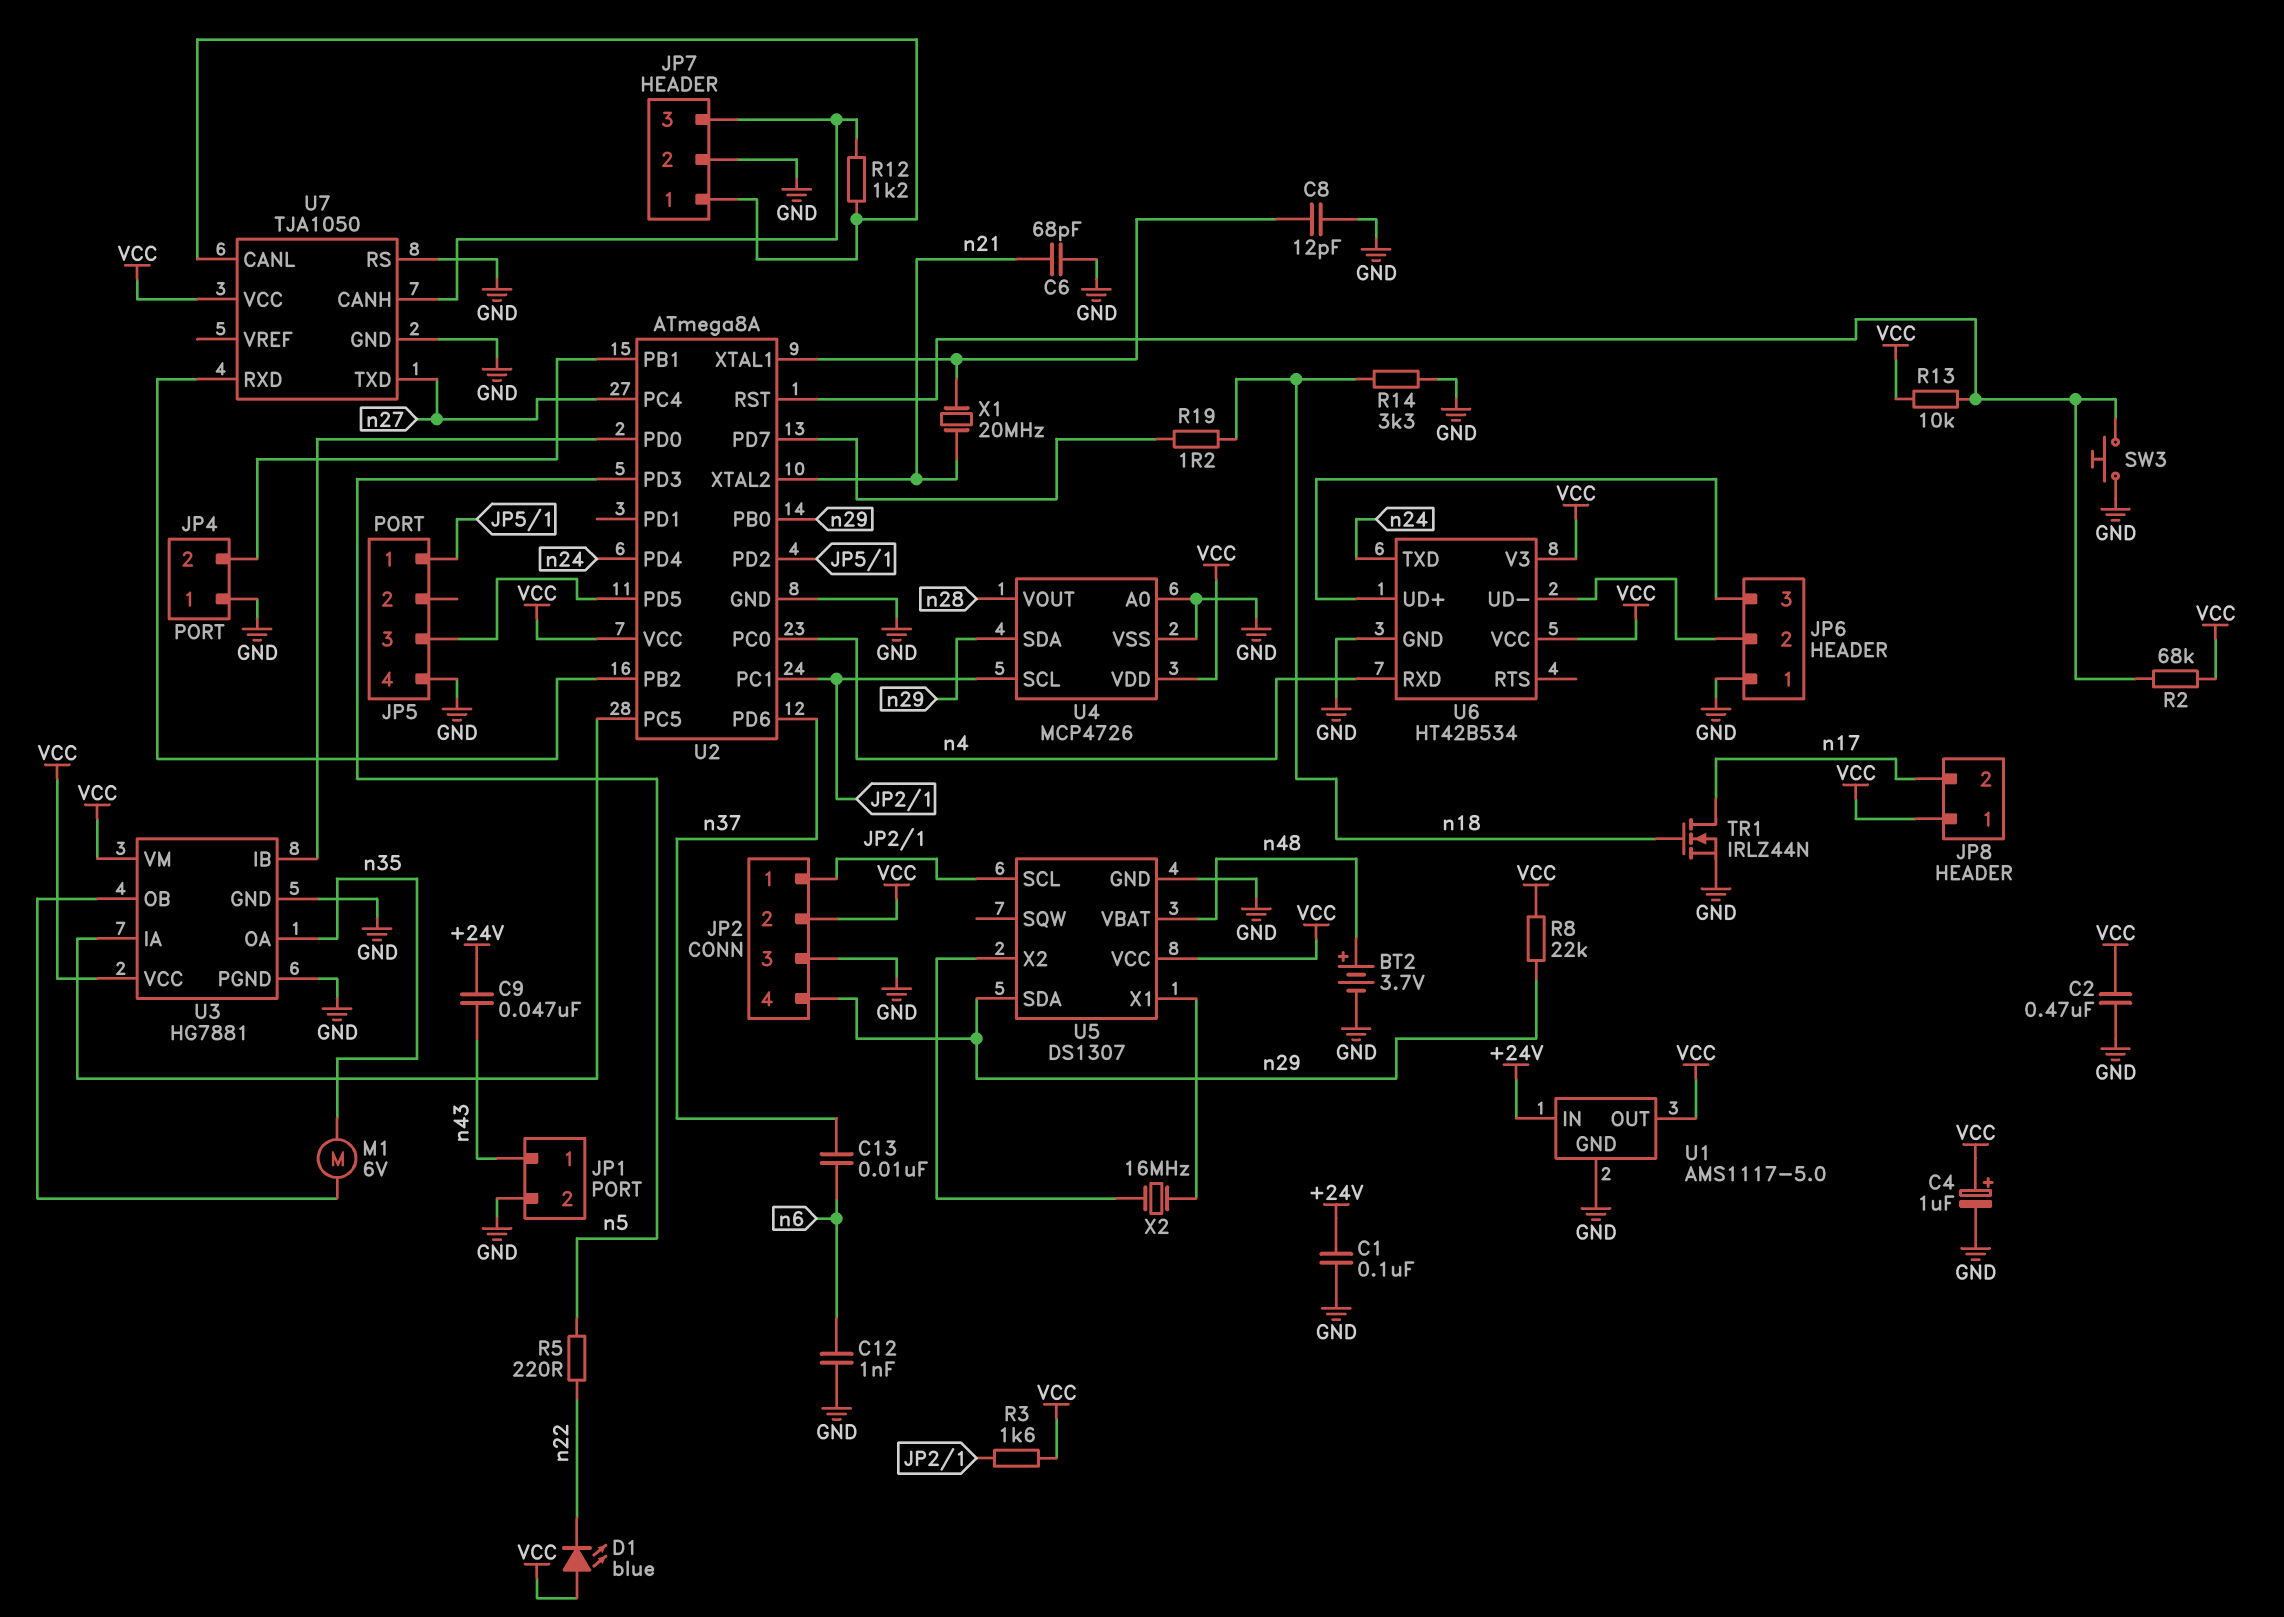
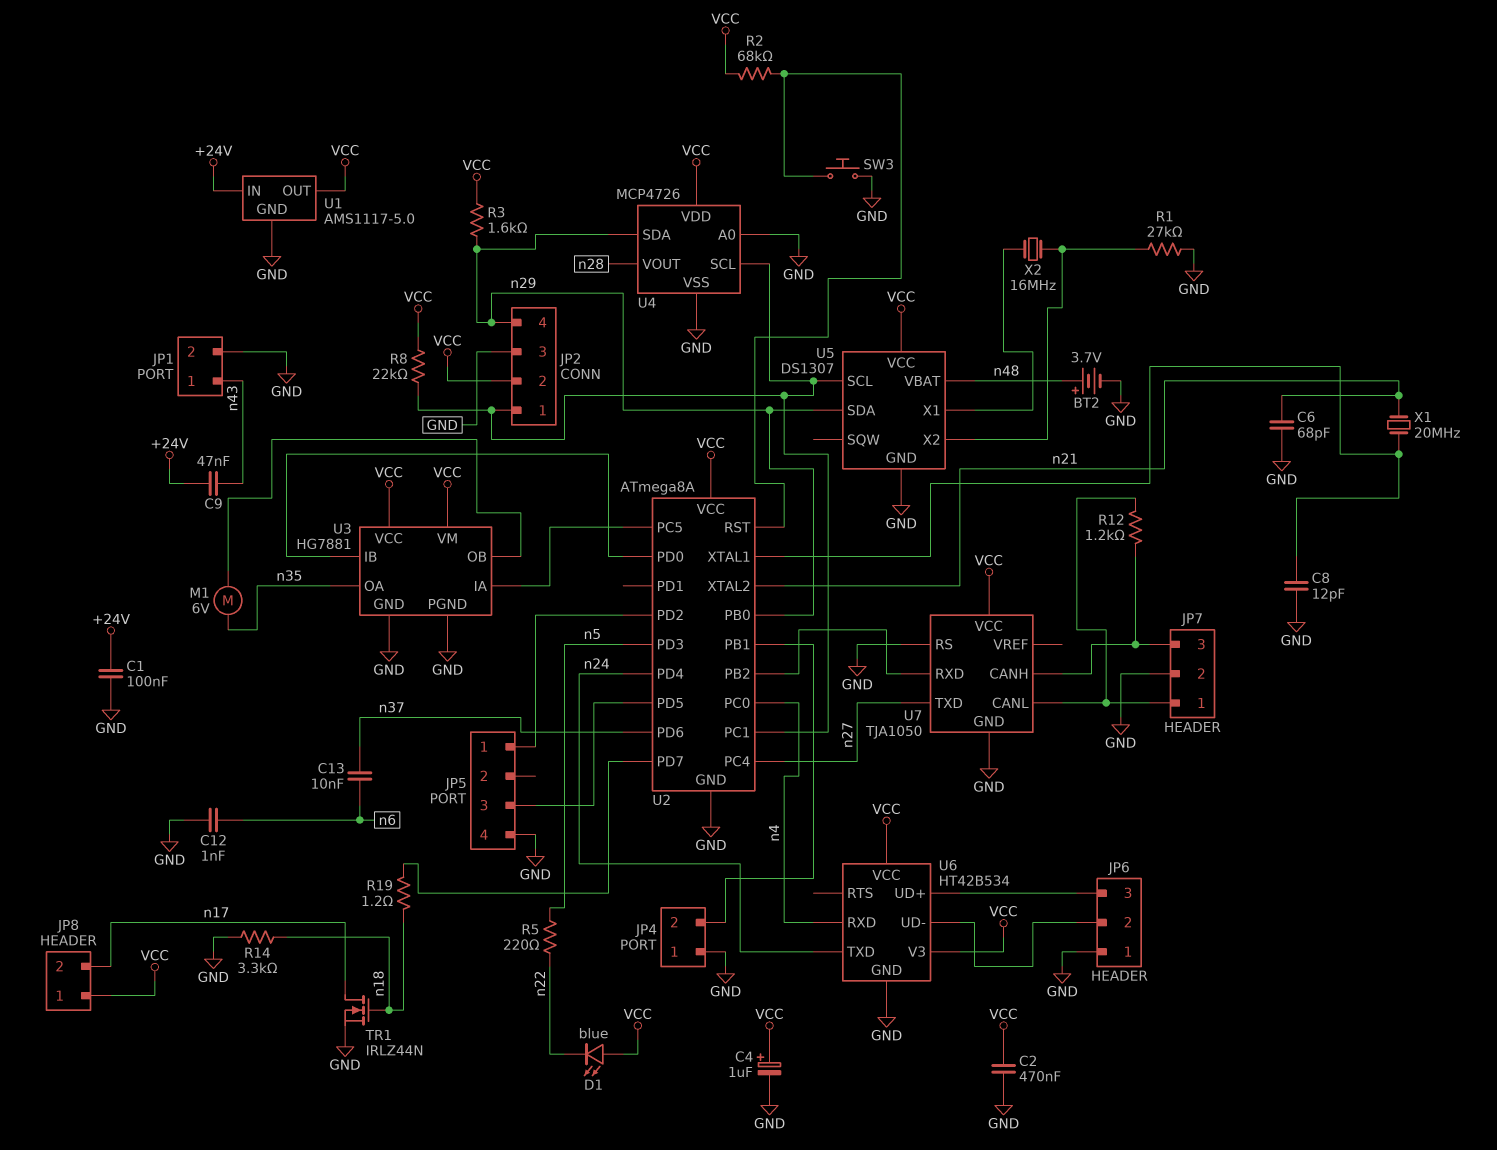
R1: none -> 27k (GND, U5/X2)
R3: 1.6k (JP2/1, VCC) -> 1.6k (VCC, n29)
R8: 22k (VCC, n29) -> 22k (JP2/1, VCC)
R13: 10k (U2/RST, VCC) -> none

